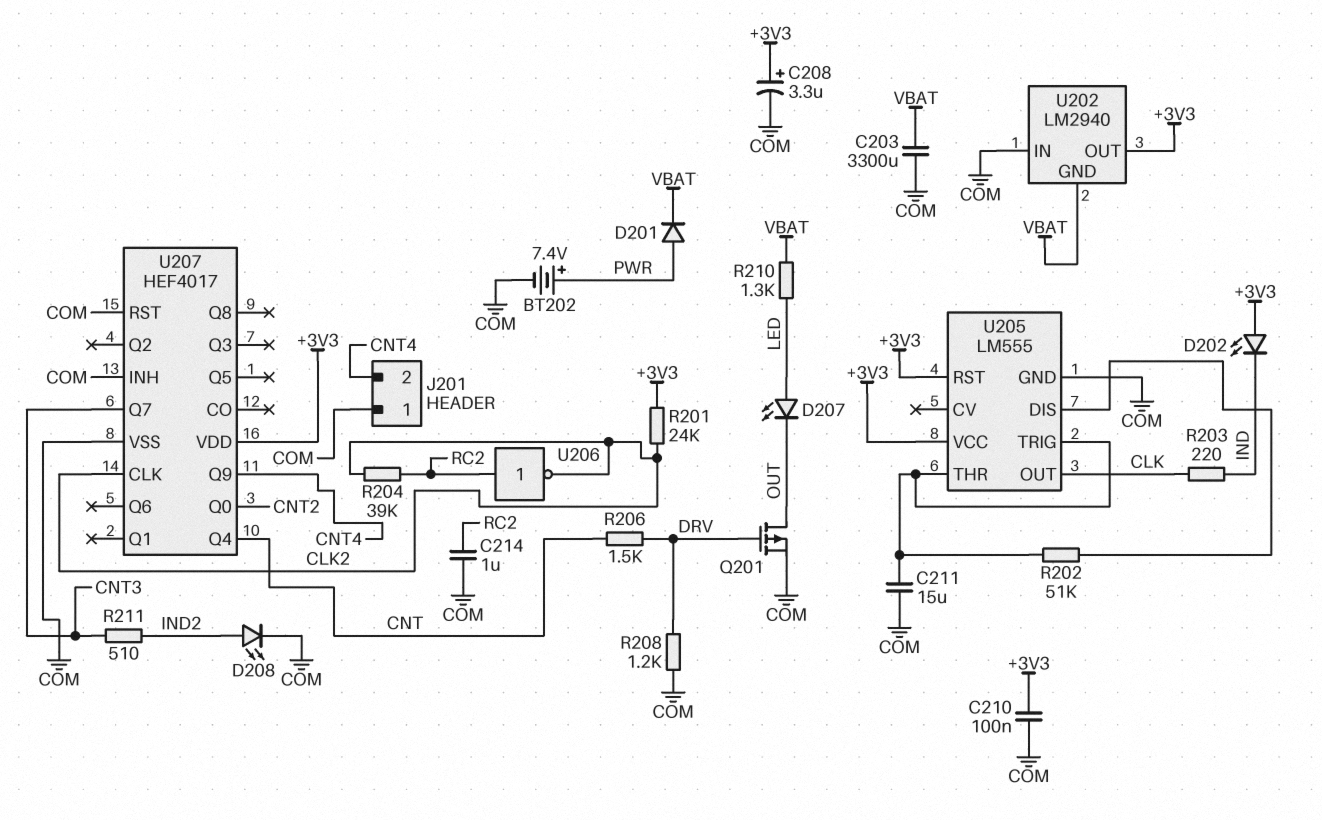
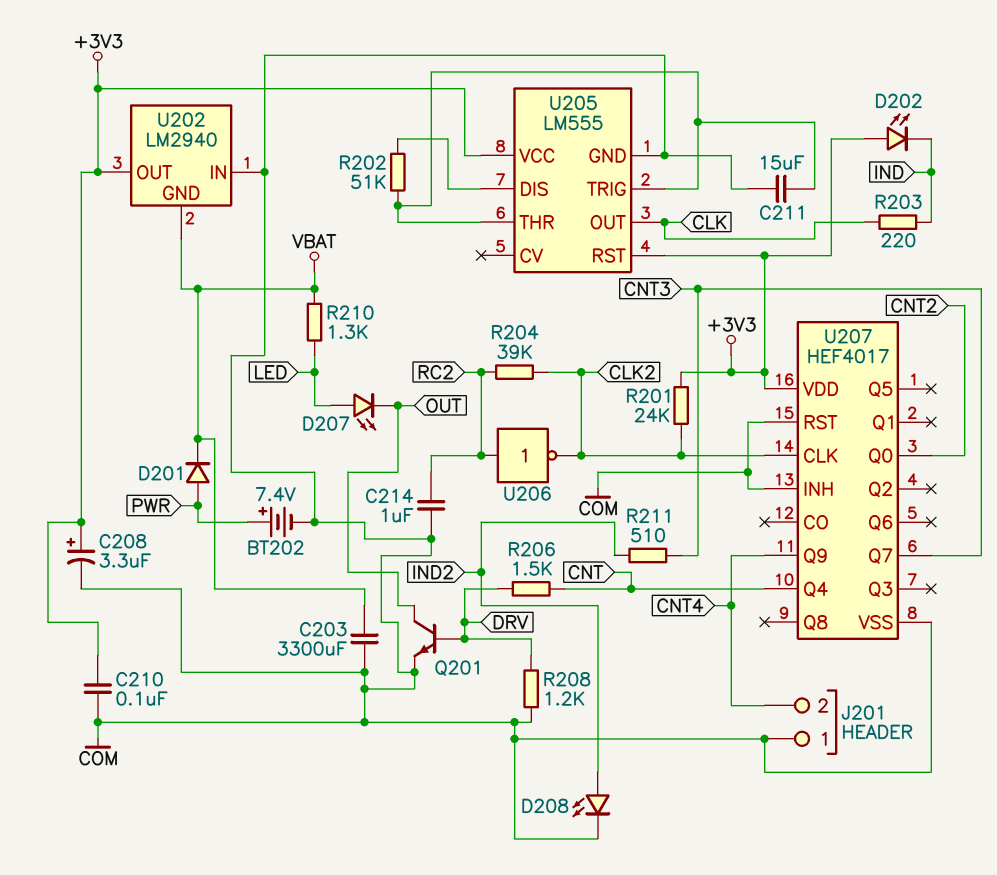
Q201: PMOS (G DRV, D OUT, S COM) -> NPN (B DRV, C OUT, E COM)

